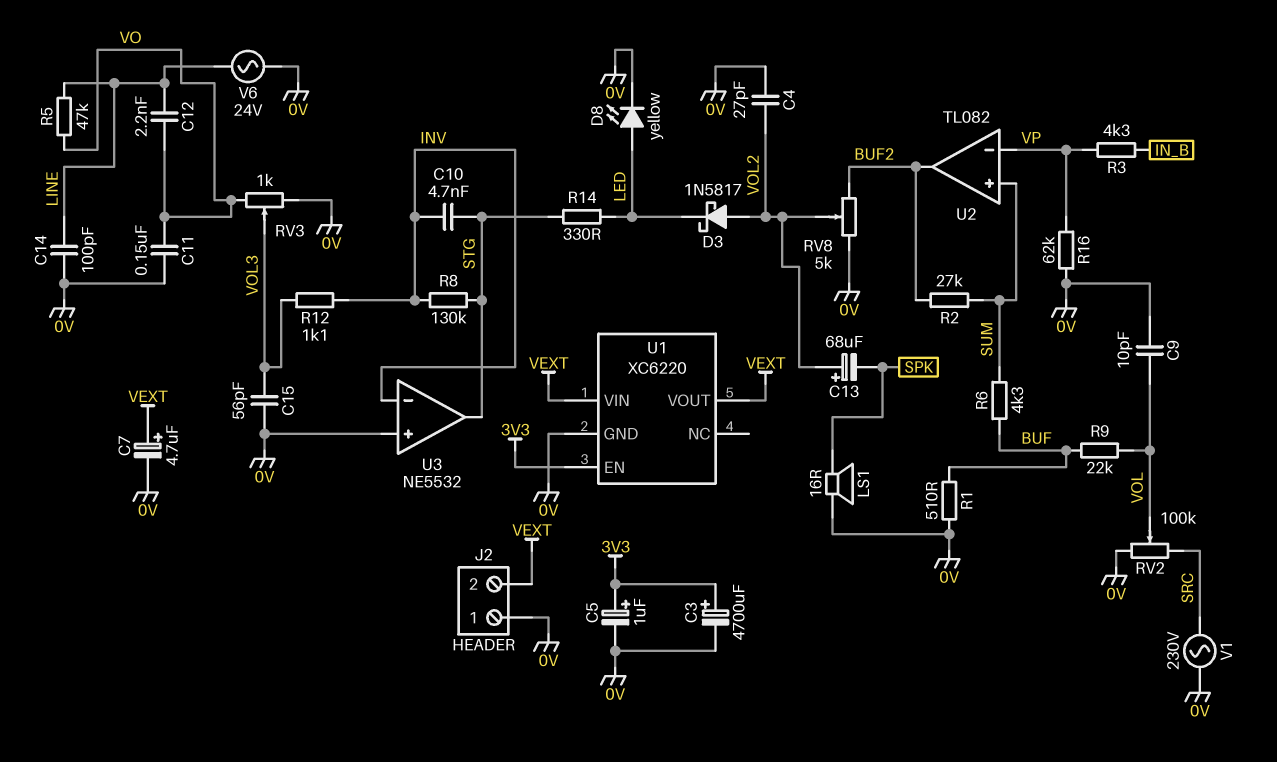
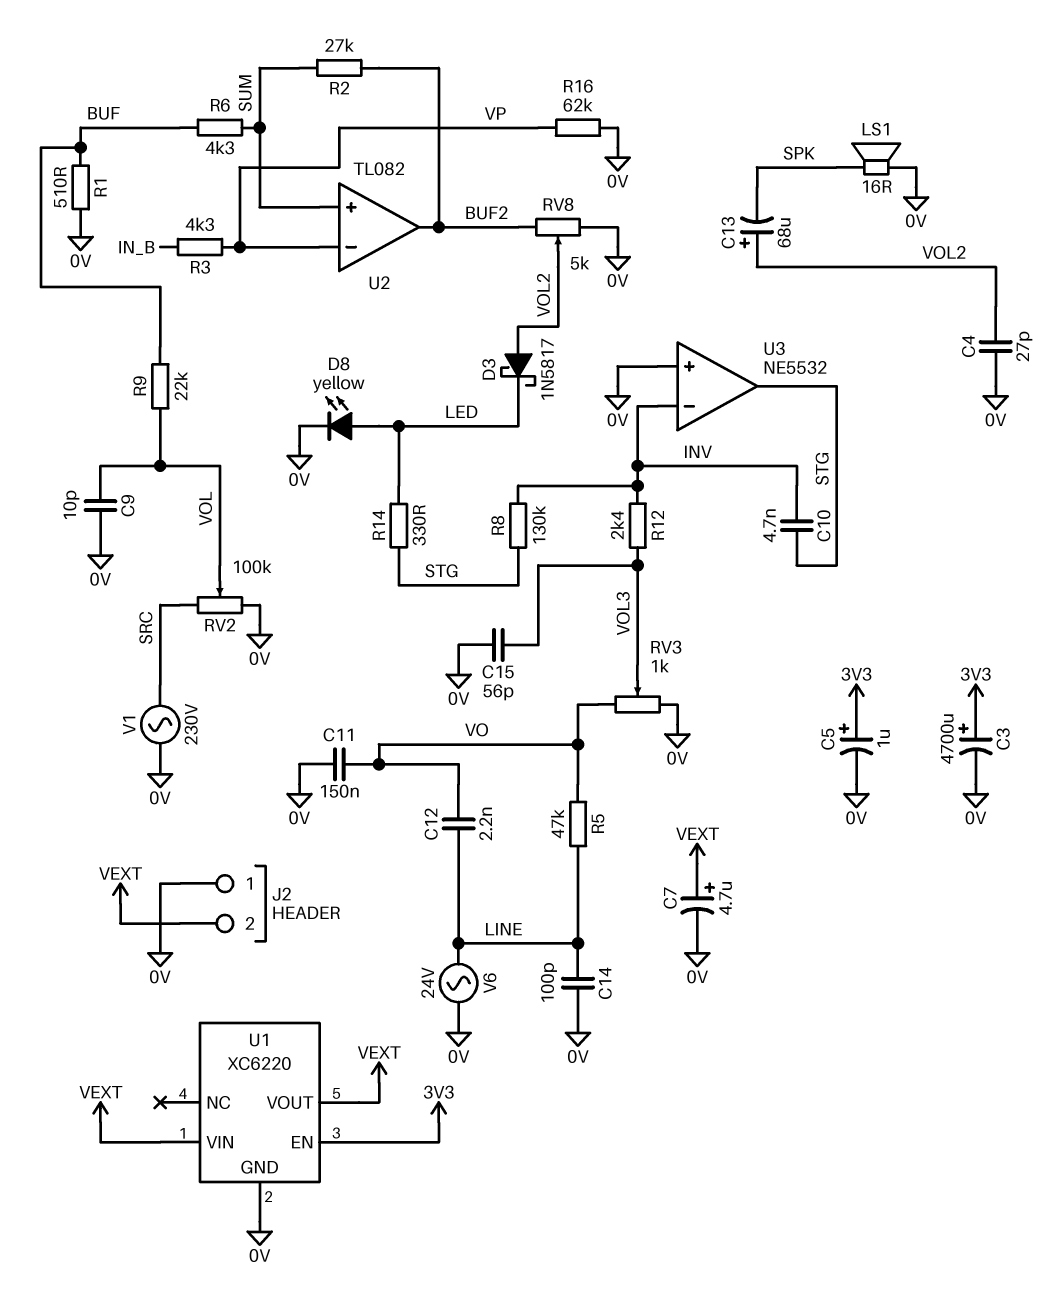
R12: 1.1k (INV, VOL3) -> 2.4k (INV, VOL3)

